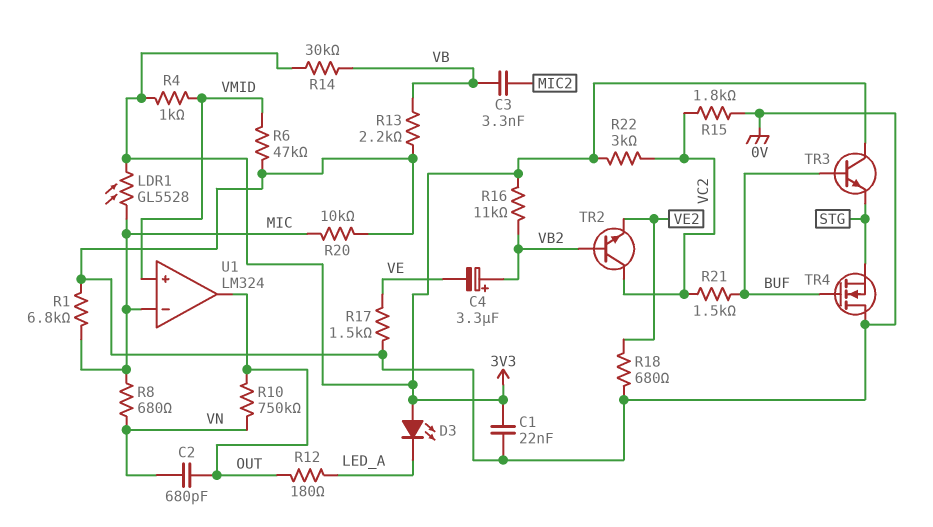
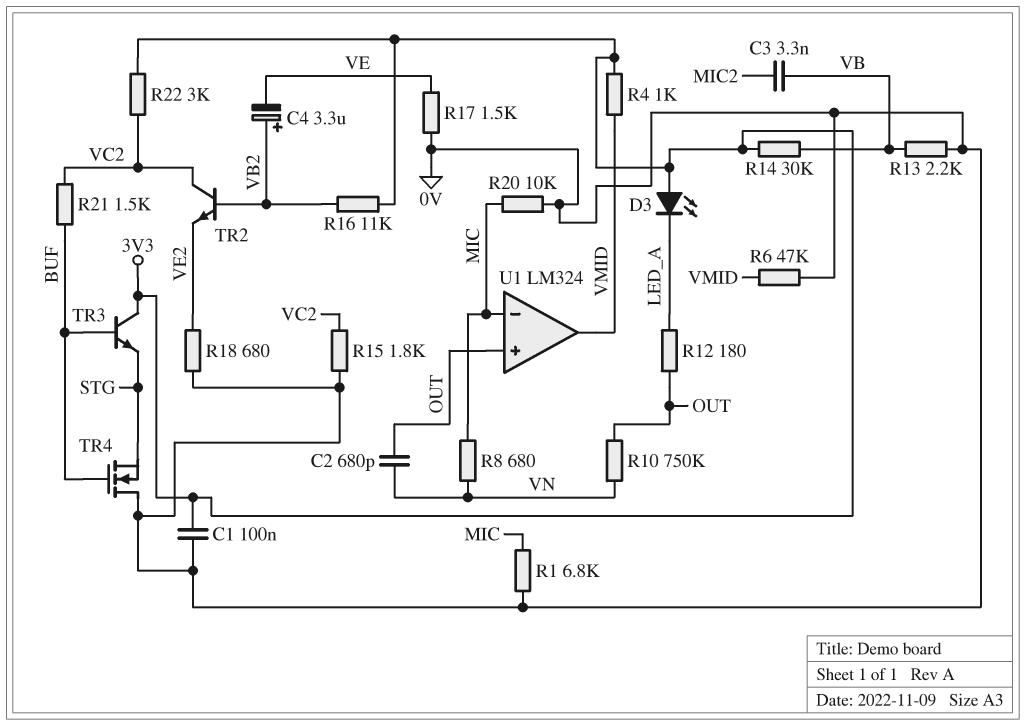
C1: 22nF (0V, 3V3) -> 100nF (0V, 3V3)
LDR1: GL5528 (3V3, MIC) -> none
U1 pin in+: VMID -> OUT
U1 pin out: OUT -> VMID

